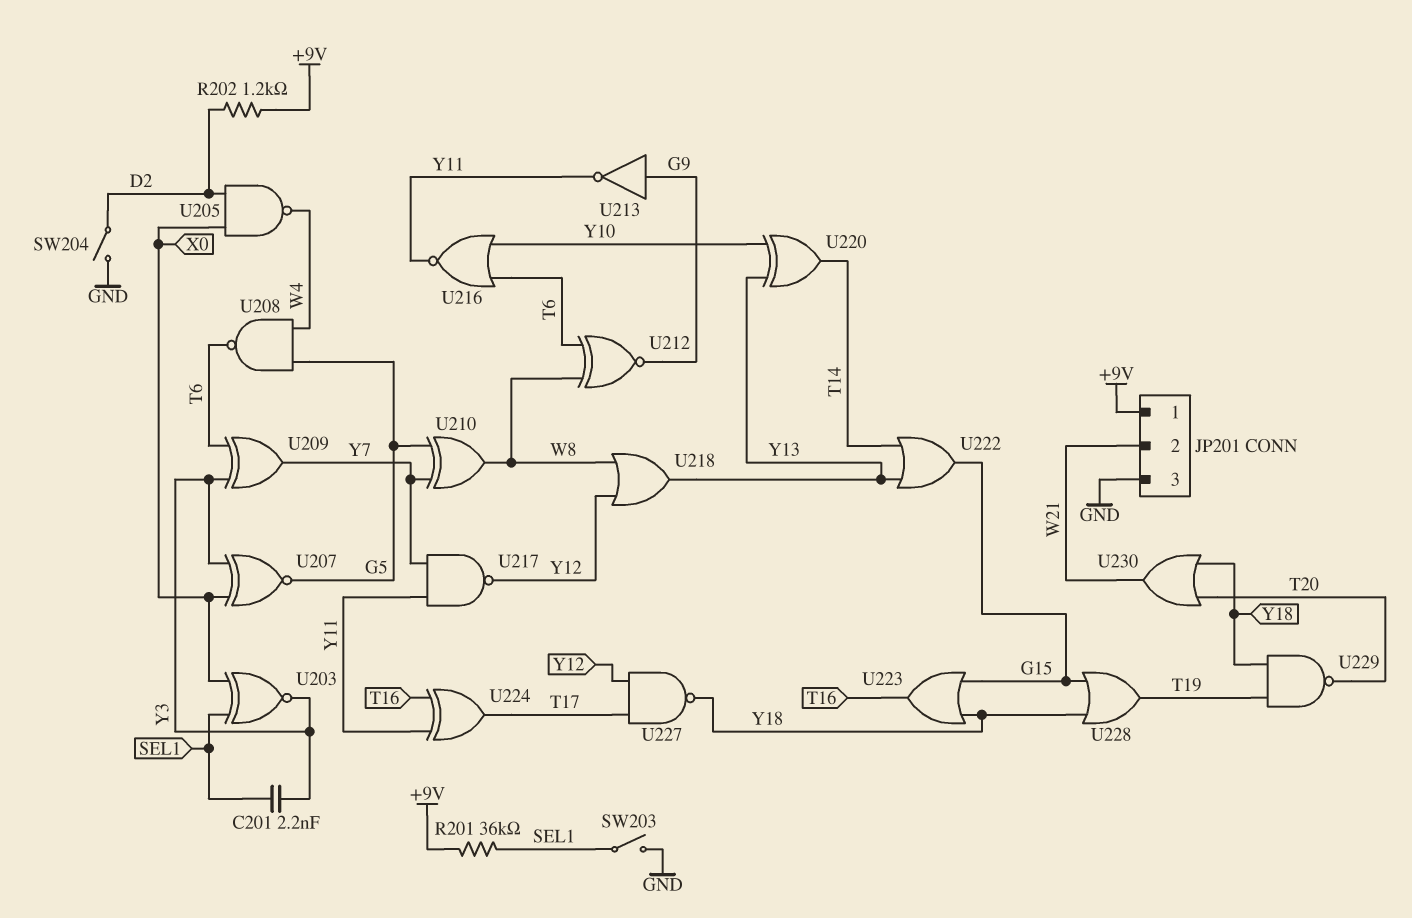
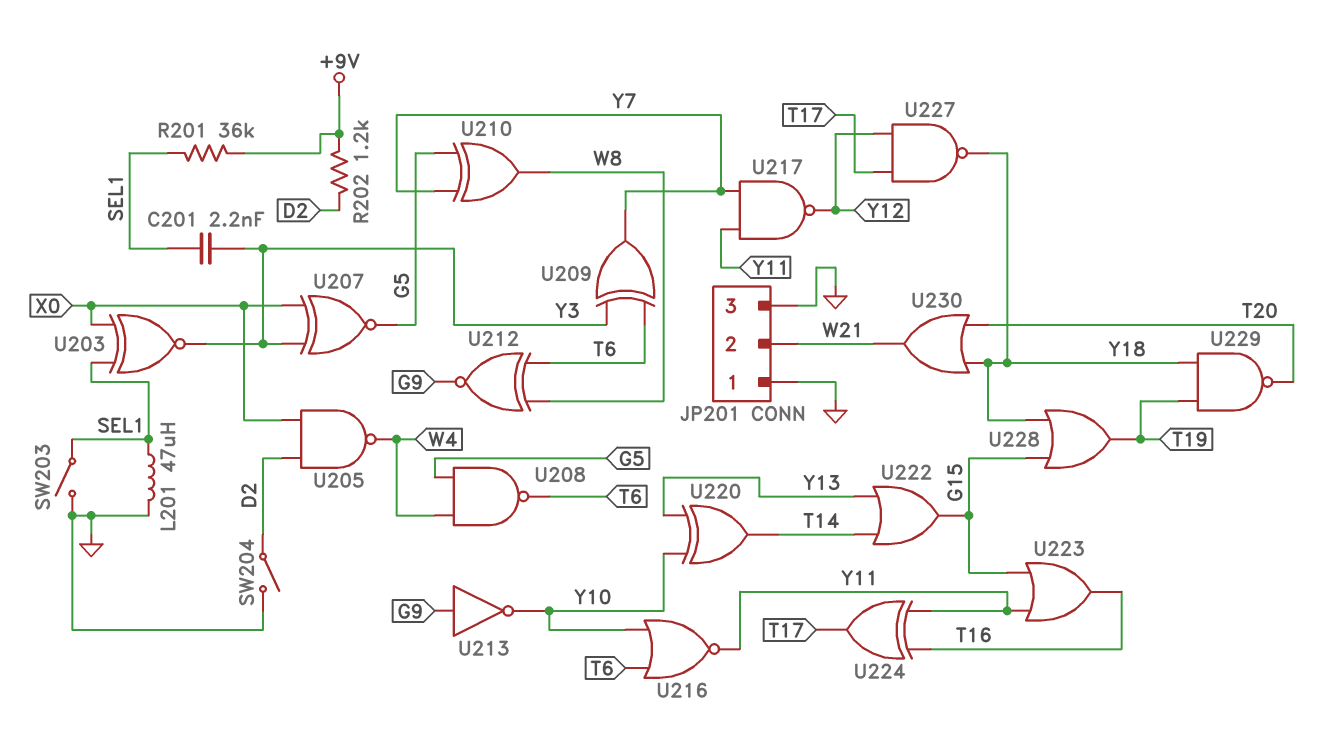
JP201 pin 1: +9V -> GND
L201: none -> 47uH (GND, SEL1)
U213: NOT (in G9, out Y11) -> NOT (in G9, out Y10)
U218: OR (in W8, in Y12, out Y13) -> none
U223: OR (in G15, in Y18, out T16) -> OR (in G15, in Y11, out T16)

